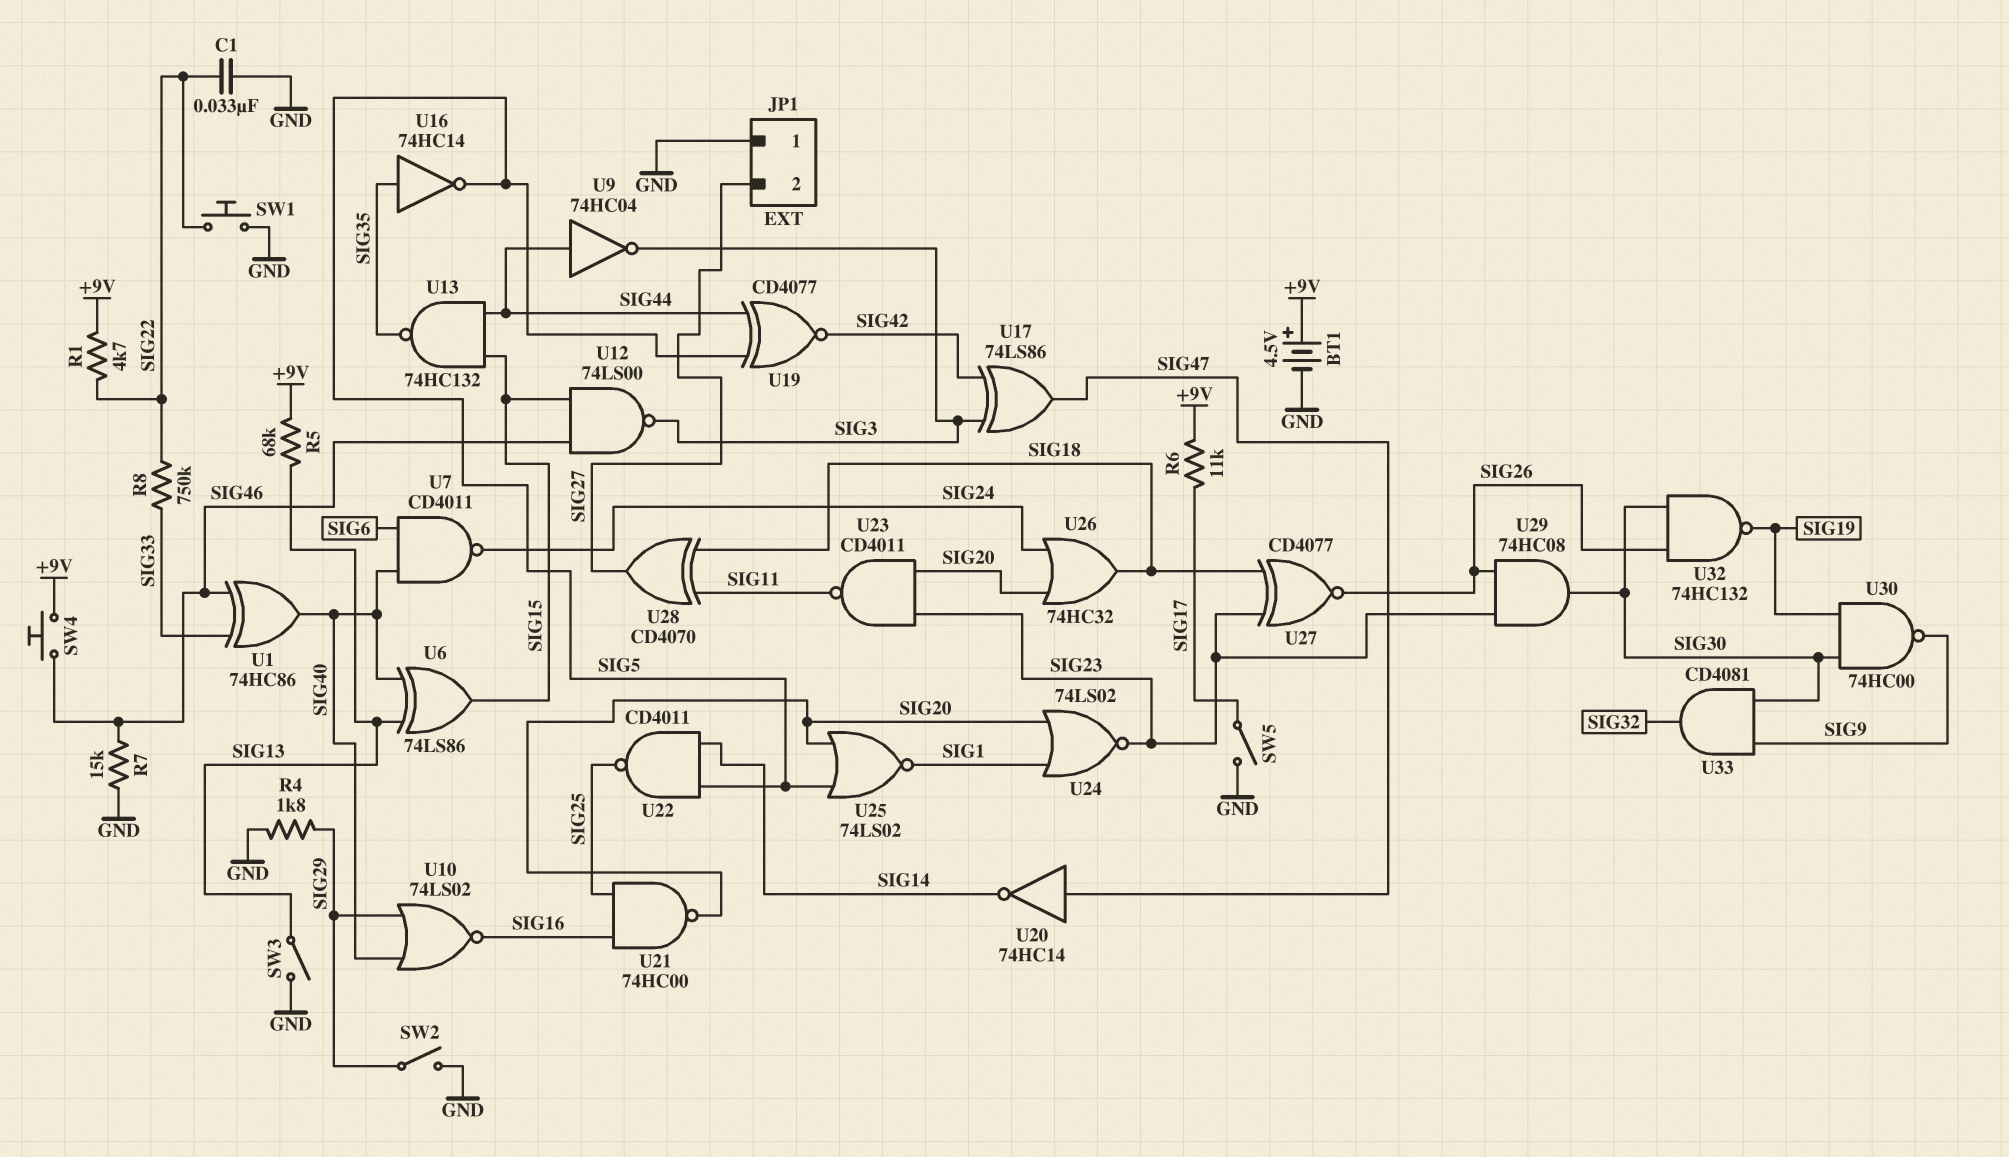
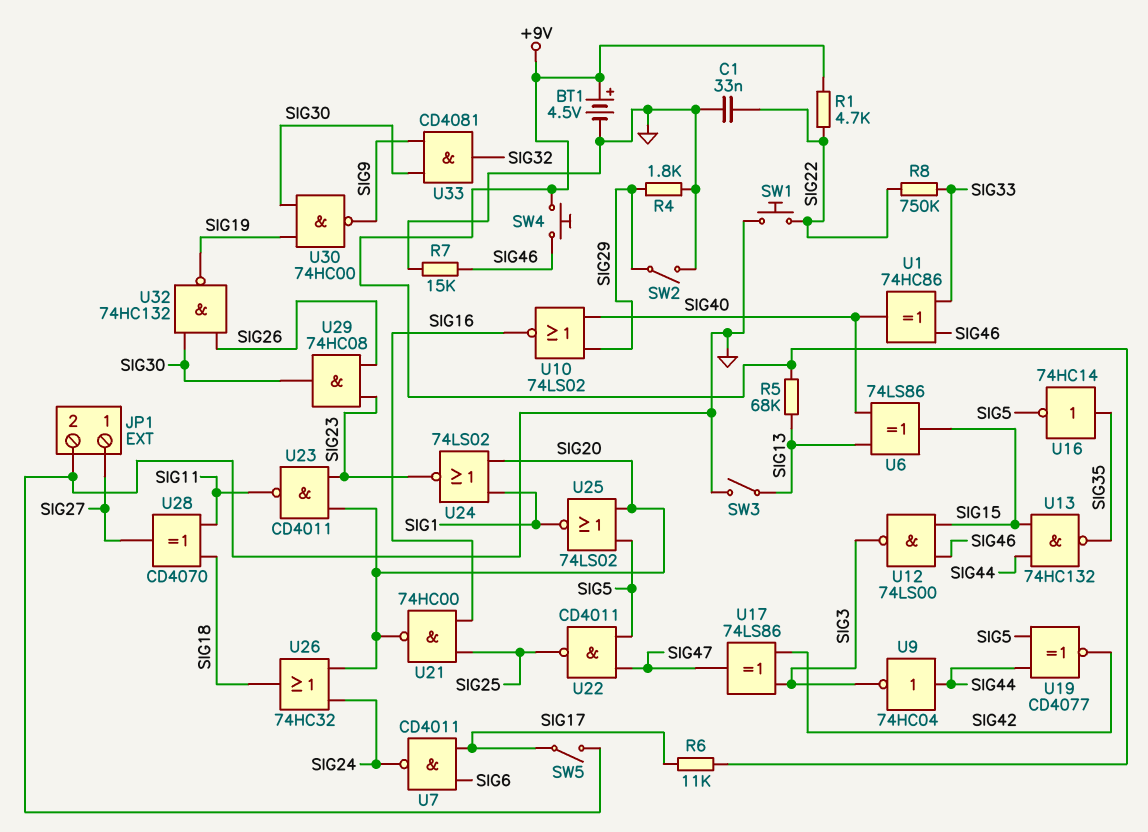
JP1 pin 1: GND -> SIG27
JP1 pin 2: SIG27 -> GND
U7: NAND CD4011 (in SIG6, in SIG40, out SIG24) -> NAND CD4011 (in SIG6, in SIG17, out SIG24)
U20: NOT 74HC14 (in SIG47, out SIG14) -> none
U22: NAND CD4011 (in SIG5, in SIG14, out SIG25) -> NAND CD4011 (in SIG5, in SIG47, out SIG25)
U27: XNOR CD4077 (in SIG18, in SIG23, out SIG26) -> none

